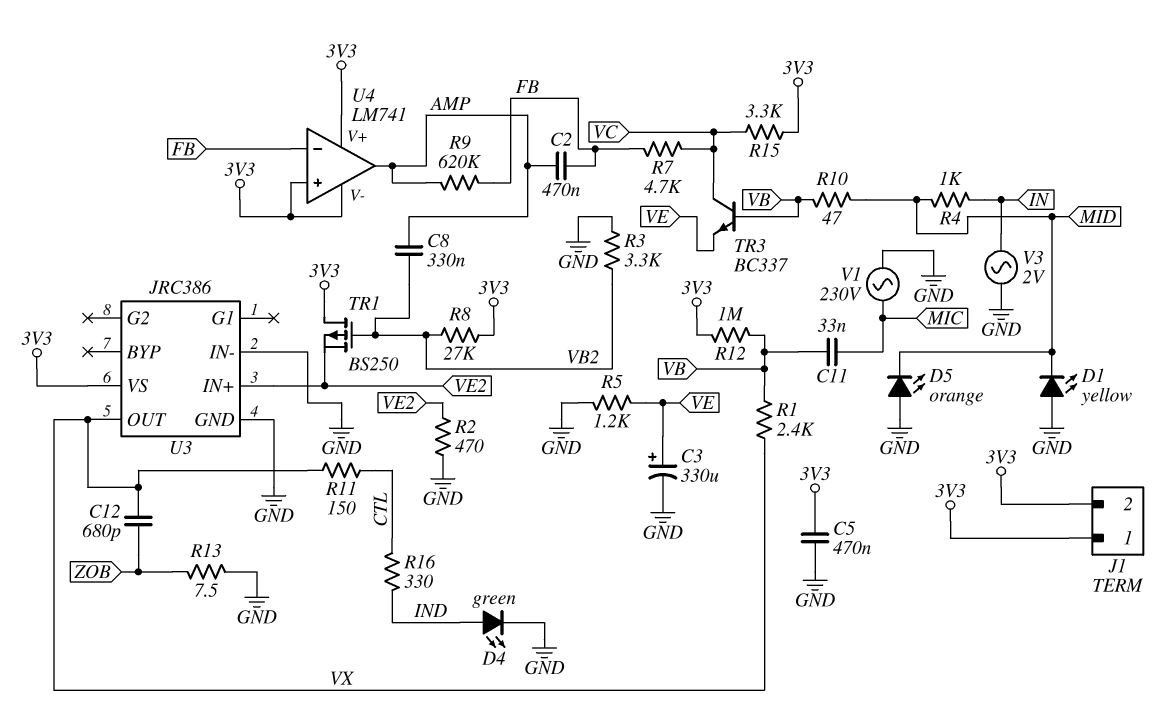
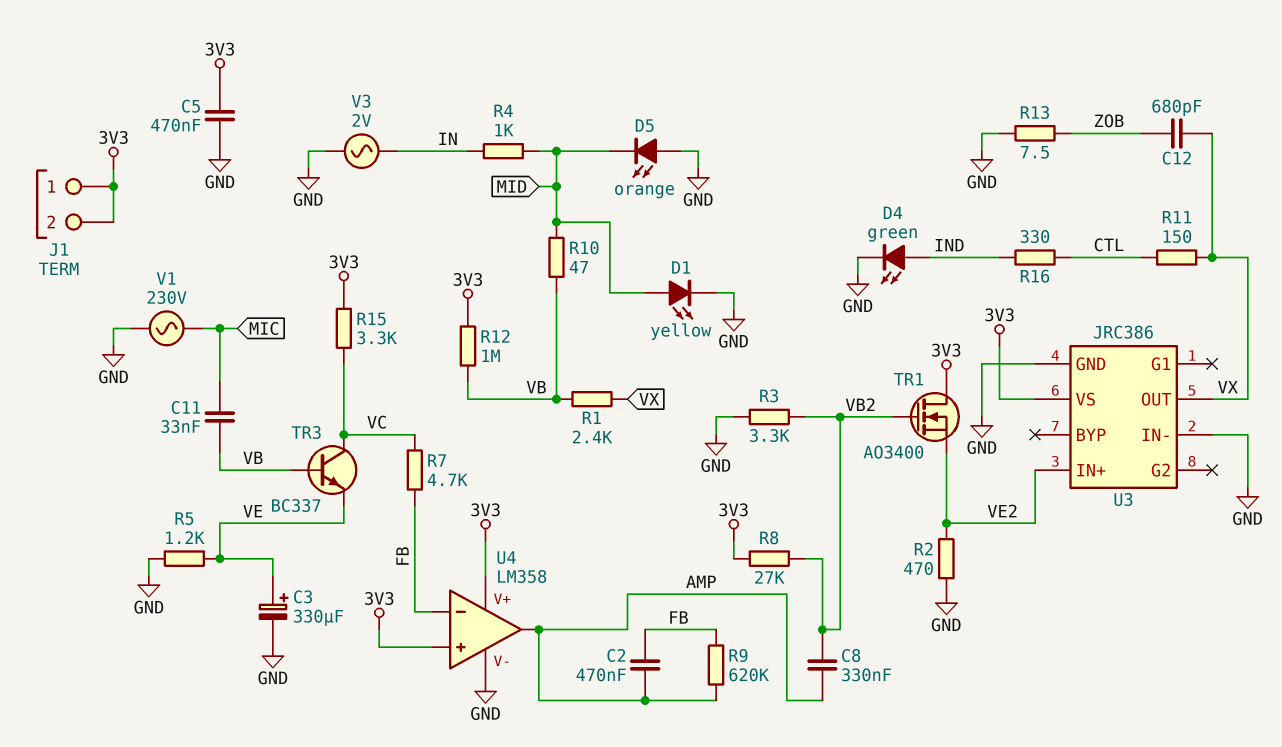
D1: LED yellow (A GND, K MID) -> LED yellow (A MID, K GND)
TR1: PMOS BS250 (G VB2, D 3V3, S VE2) -> NMOS AO3400 (G VB2, D 3V3, S VE2)
U4: LM741 -> LM358
U4 pin V-: 3V3 -> GND

